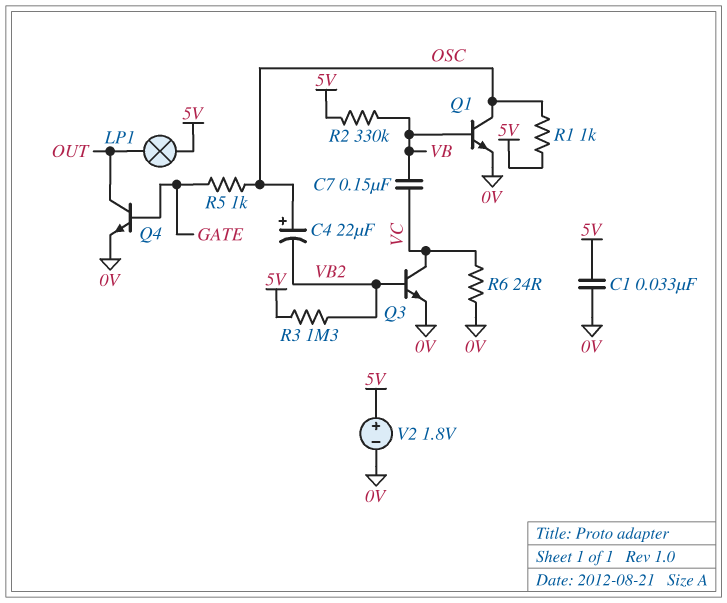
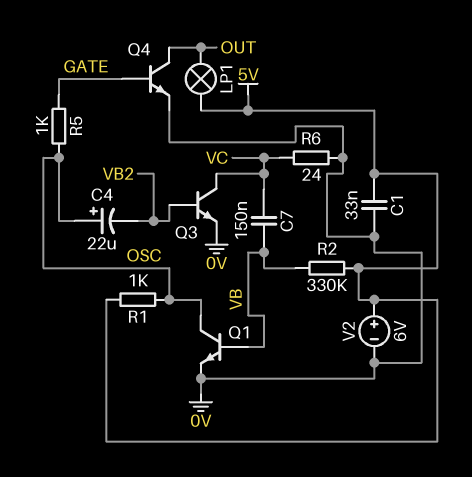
R3: 1.3M (5V, VB2) -> none
V2: 1.8V (plus 5V, minus 0V) -> 6V (plus 5V, minus 0V)

